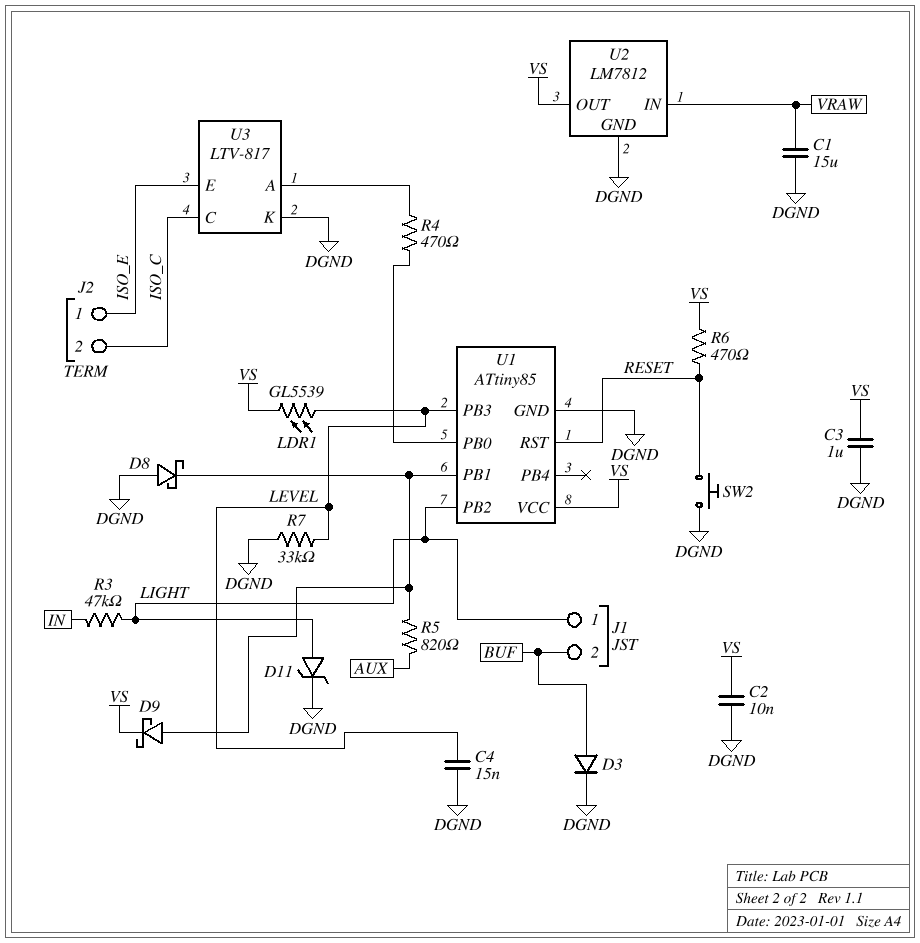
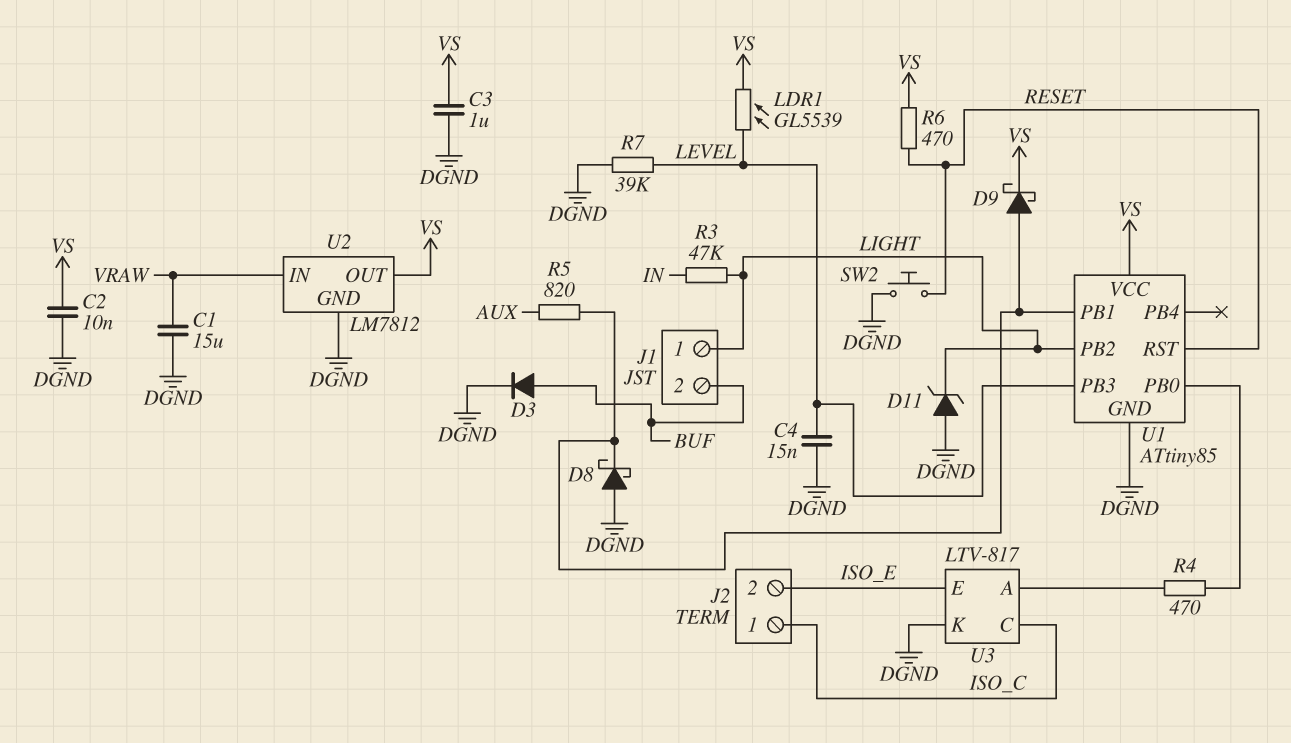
D11: zener (A LIGHT, K DGND) -> zener (A DGND, K LIGHT)
J2 pin 1: ISO_E -> ISO_C
J2 pin 2: ISO_C -> ISO_E
R7: 33k (DGND, LEVEL) -> 39k (DGND, LEVEL)

